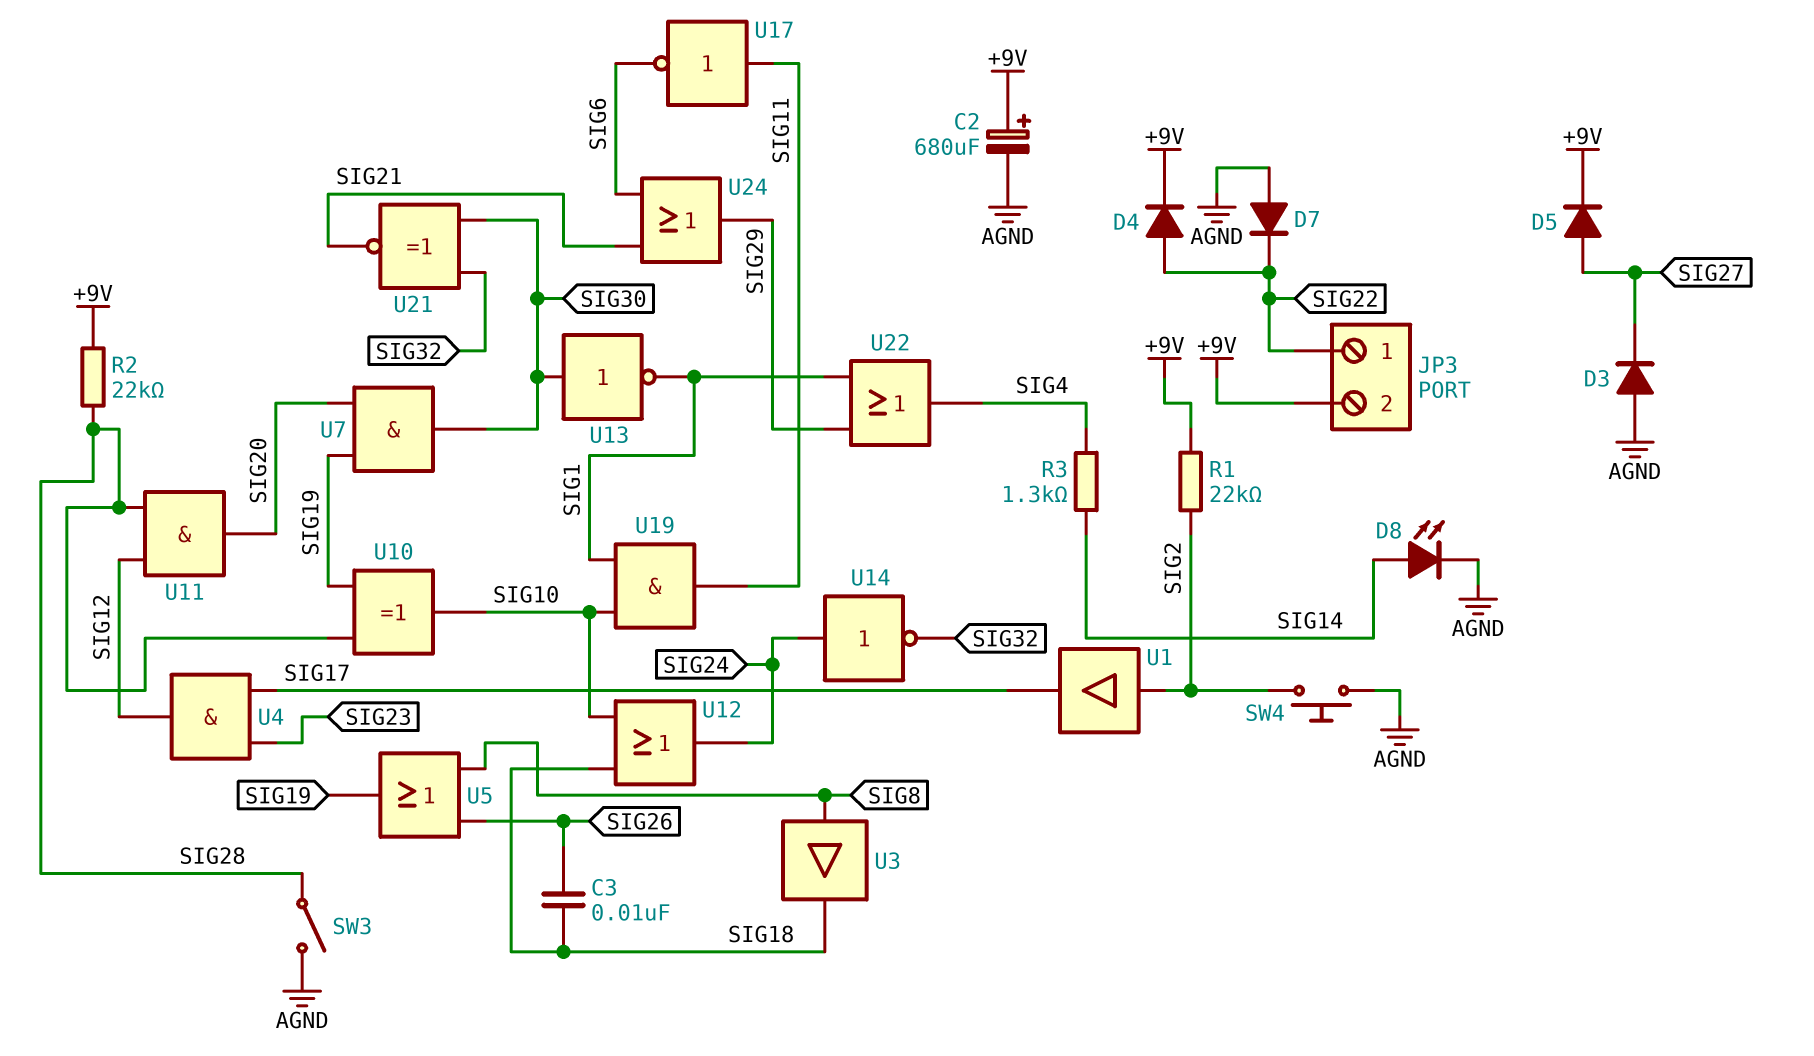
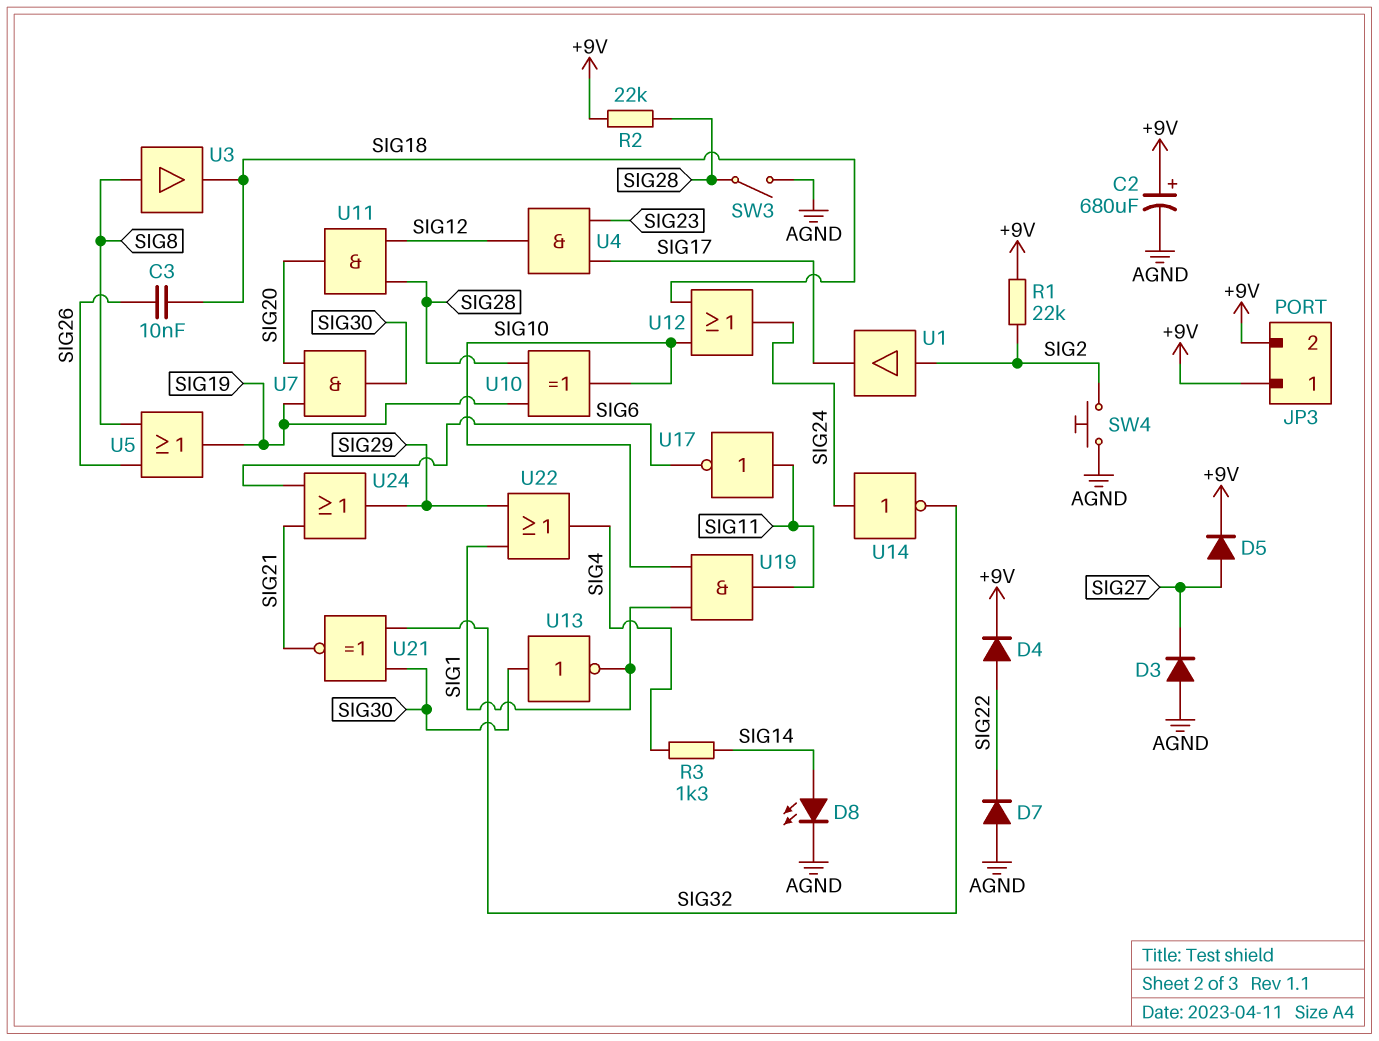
JP3 pin 1: SIG22 -> +9V

